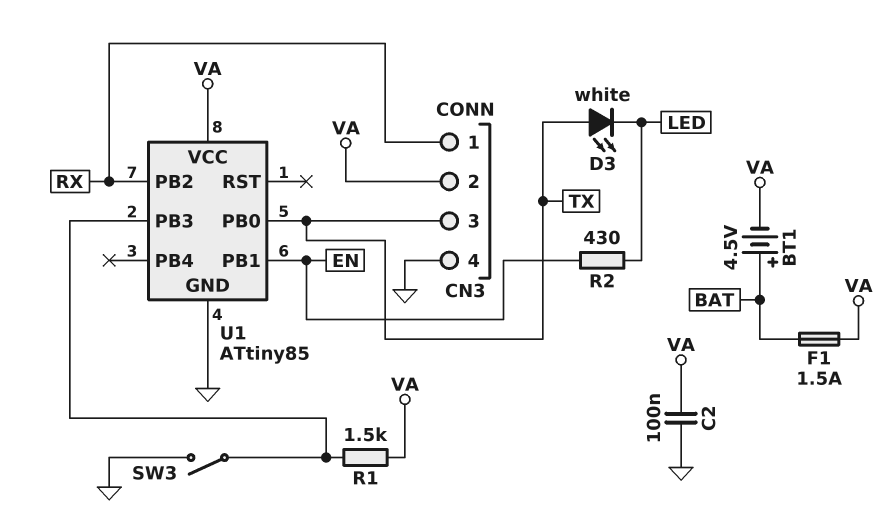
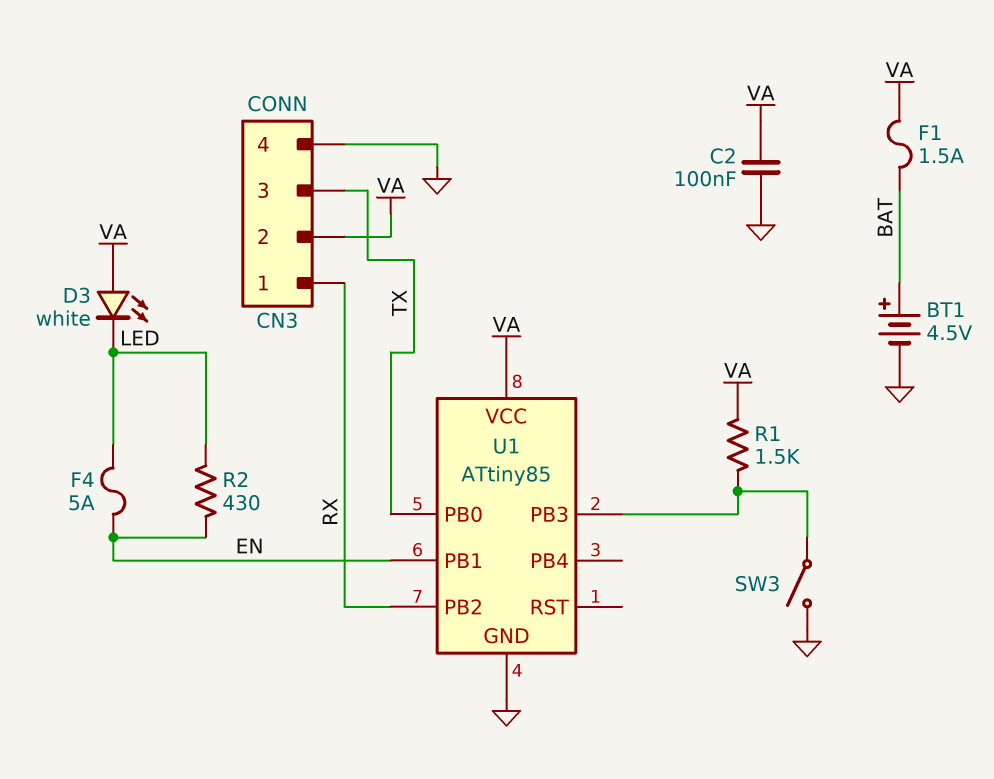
BT1: 4.5V (plus BAT, minus VA) -> 4.5V (plus BAT, minus GND)
D3: LED white (A TX, K LED) -> LED white (A VA, K LED)
F4: none -> 5A (EN, LED)

